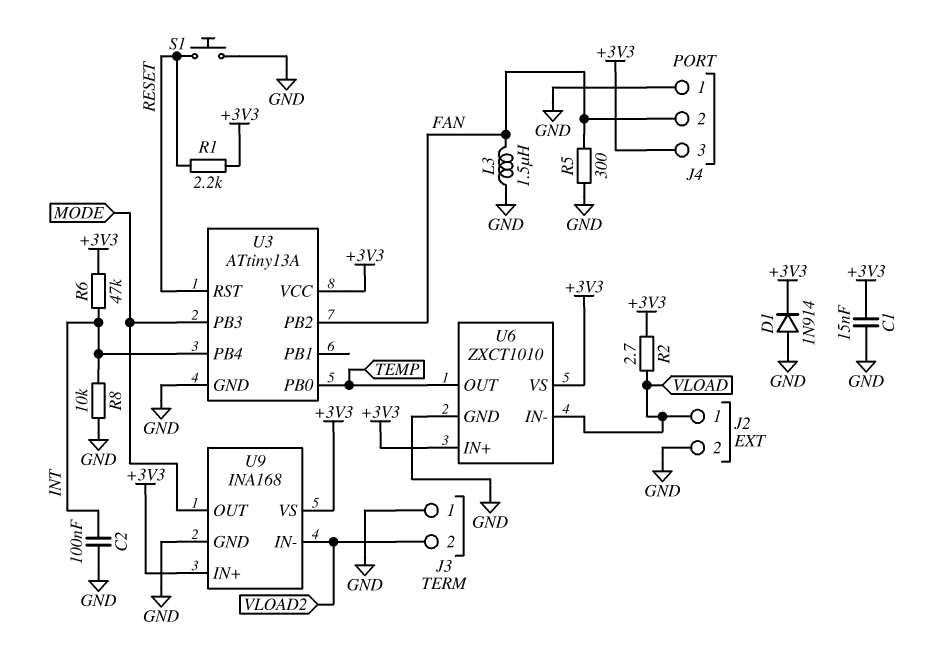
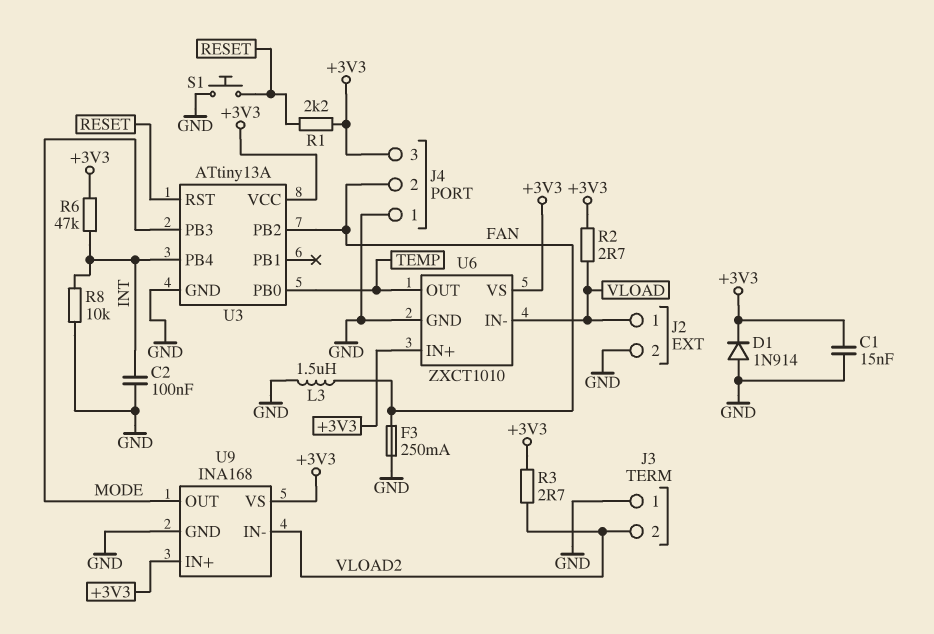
F3: none -> 250mA (FAN, GND)
R3: none -> 2.7 (+3V3, VLOAD2)
R5: 300 (FAN, GND) -> none

